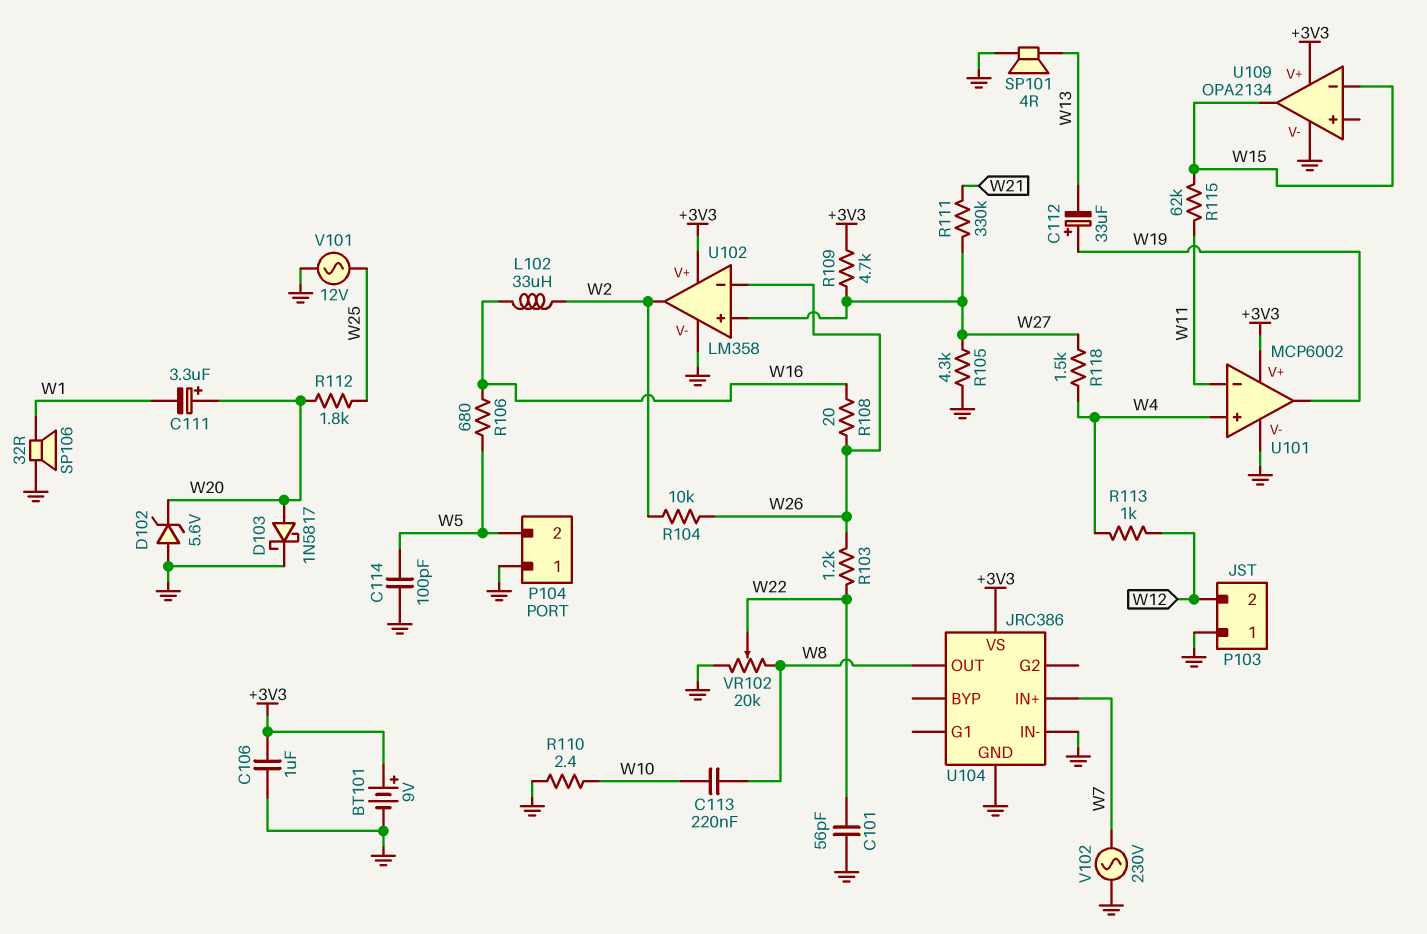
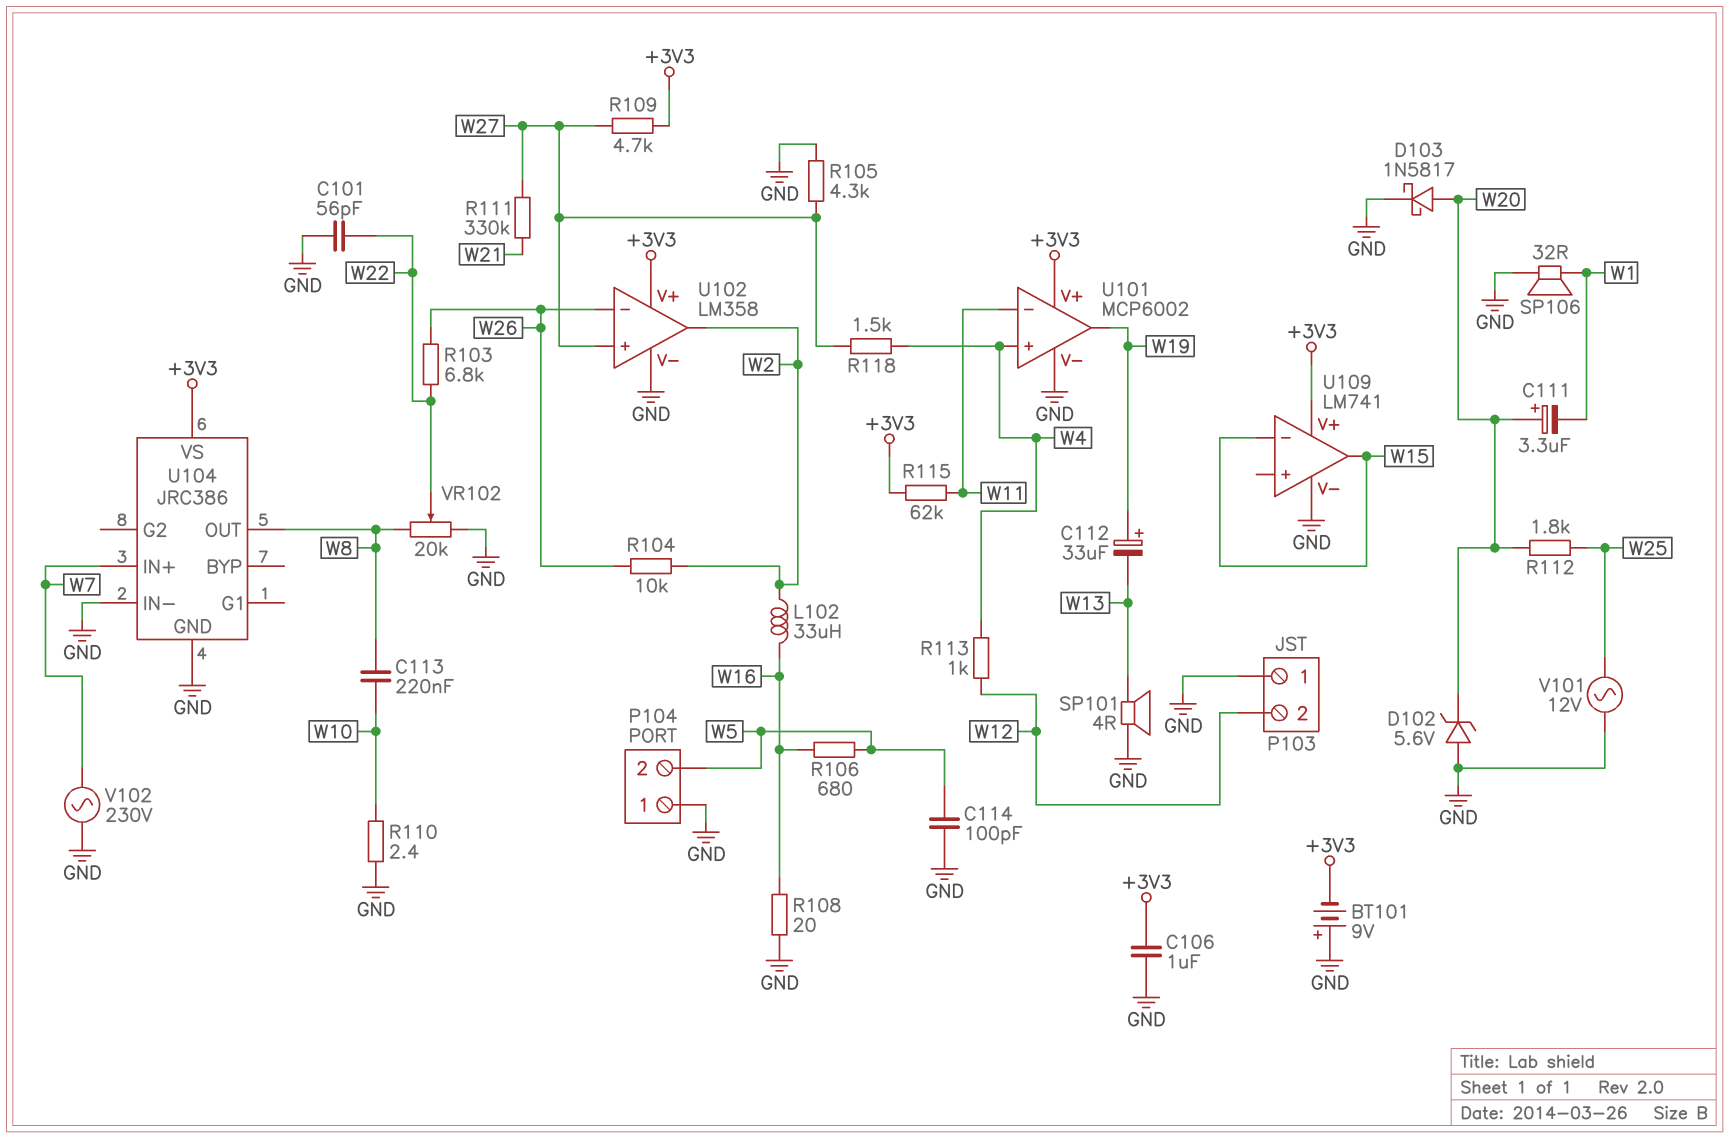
BT101: 9V (plus +3V3, minus GND) -> 9V (plus GND, minus +3V3)
R103: 1.2k (W22, W26) -> 6.8k (W22, W26)
R108: 20 (W16, W26) -> 20 (GND, W16)
R115: 62k (W11, W15) -> 62k (+3V3, W11)
U109: OPA2134 -> LM741

